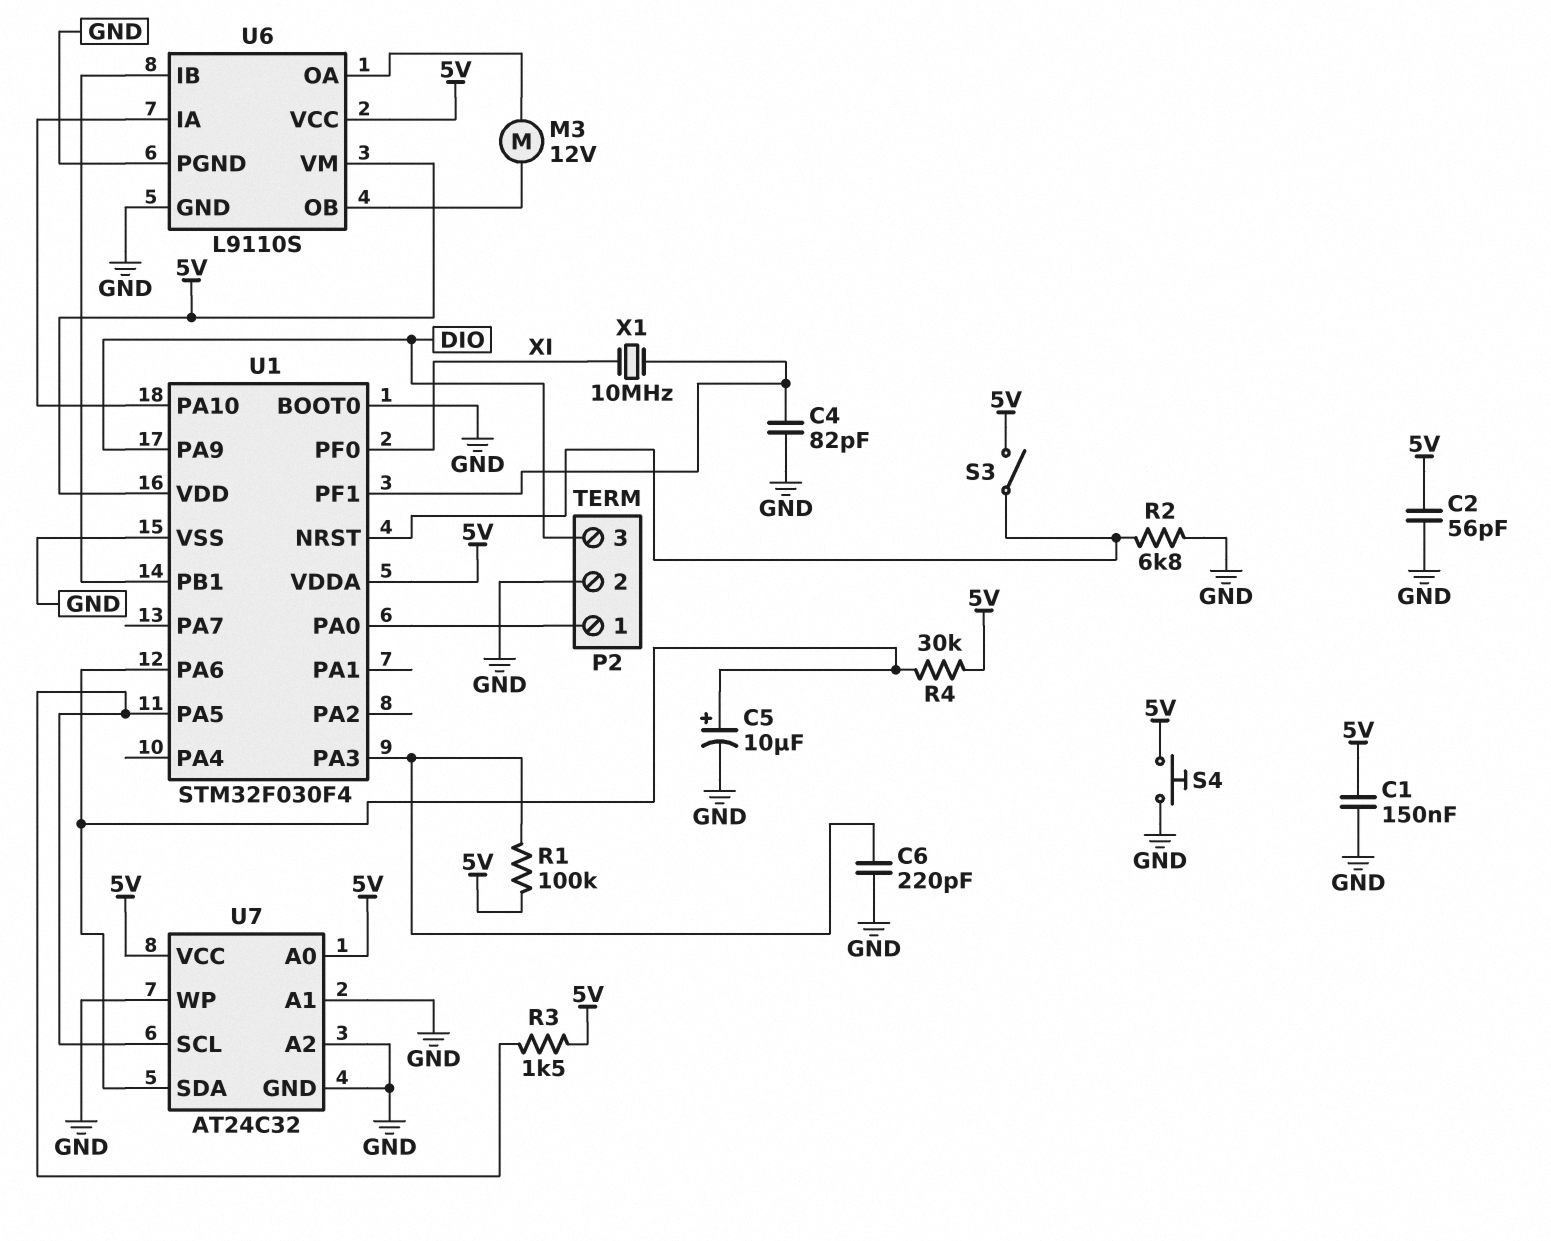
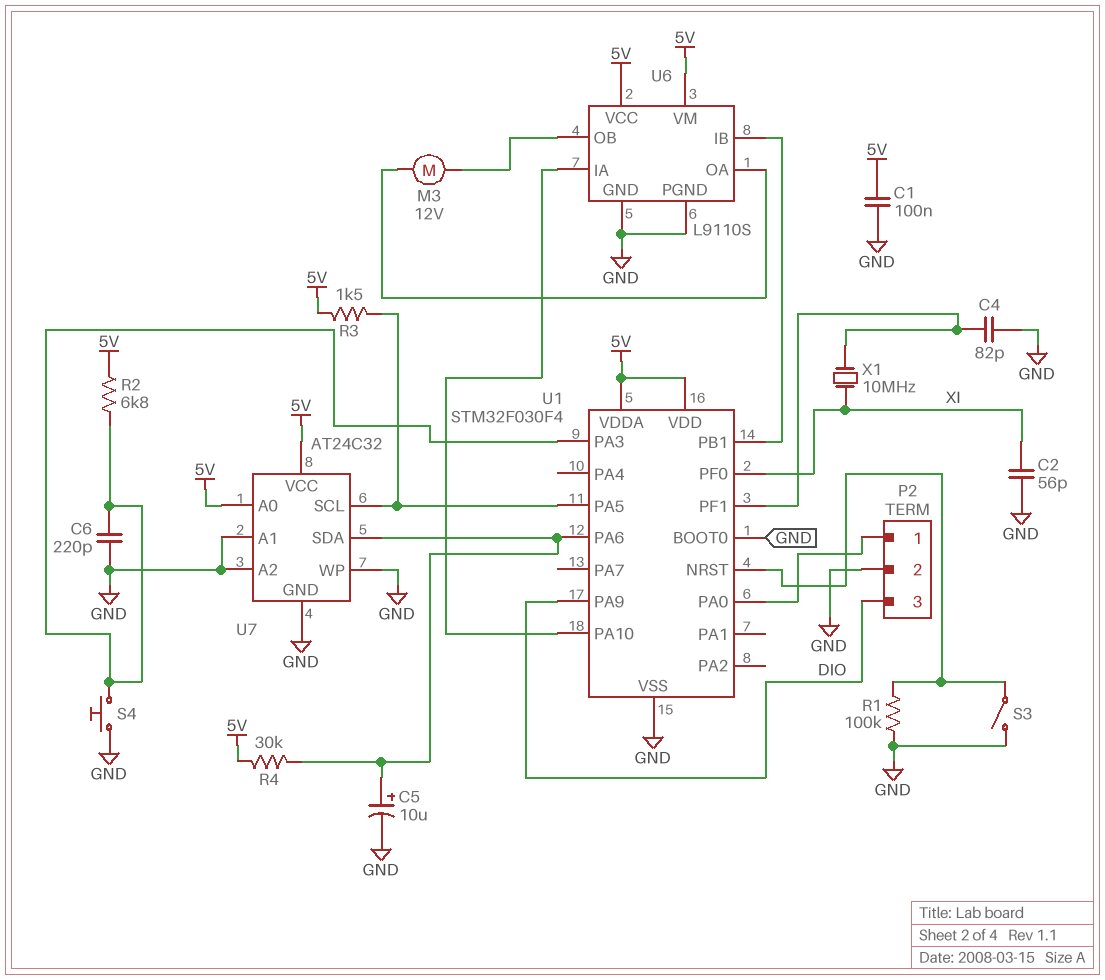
C1: 150nF (5V, GND) -> 100nF (5V, GND)
C2: 56pF (5V, GND) -> 56pF (GND, XI)
R1: 100k (5V, U1/PA3) -> 100k (GND, U1/NRST)
R2: 6.8k (GND, U1/NRST) -> 6.8k (5V, U1/PA3)
S3: switch (5V, U1/NRST) -> switch (GND, U1/NRST)
S4: button (5V, GND) -> button (GND, U1/PA3)

